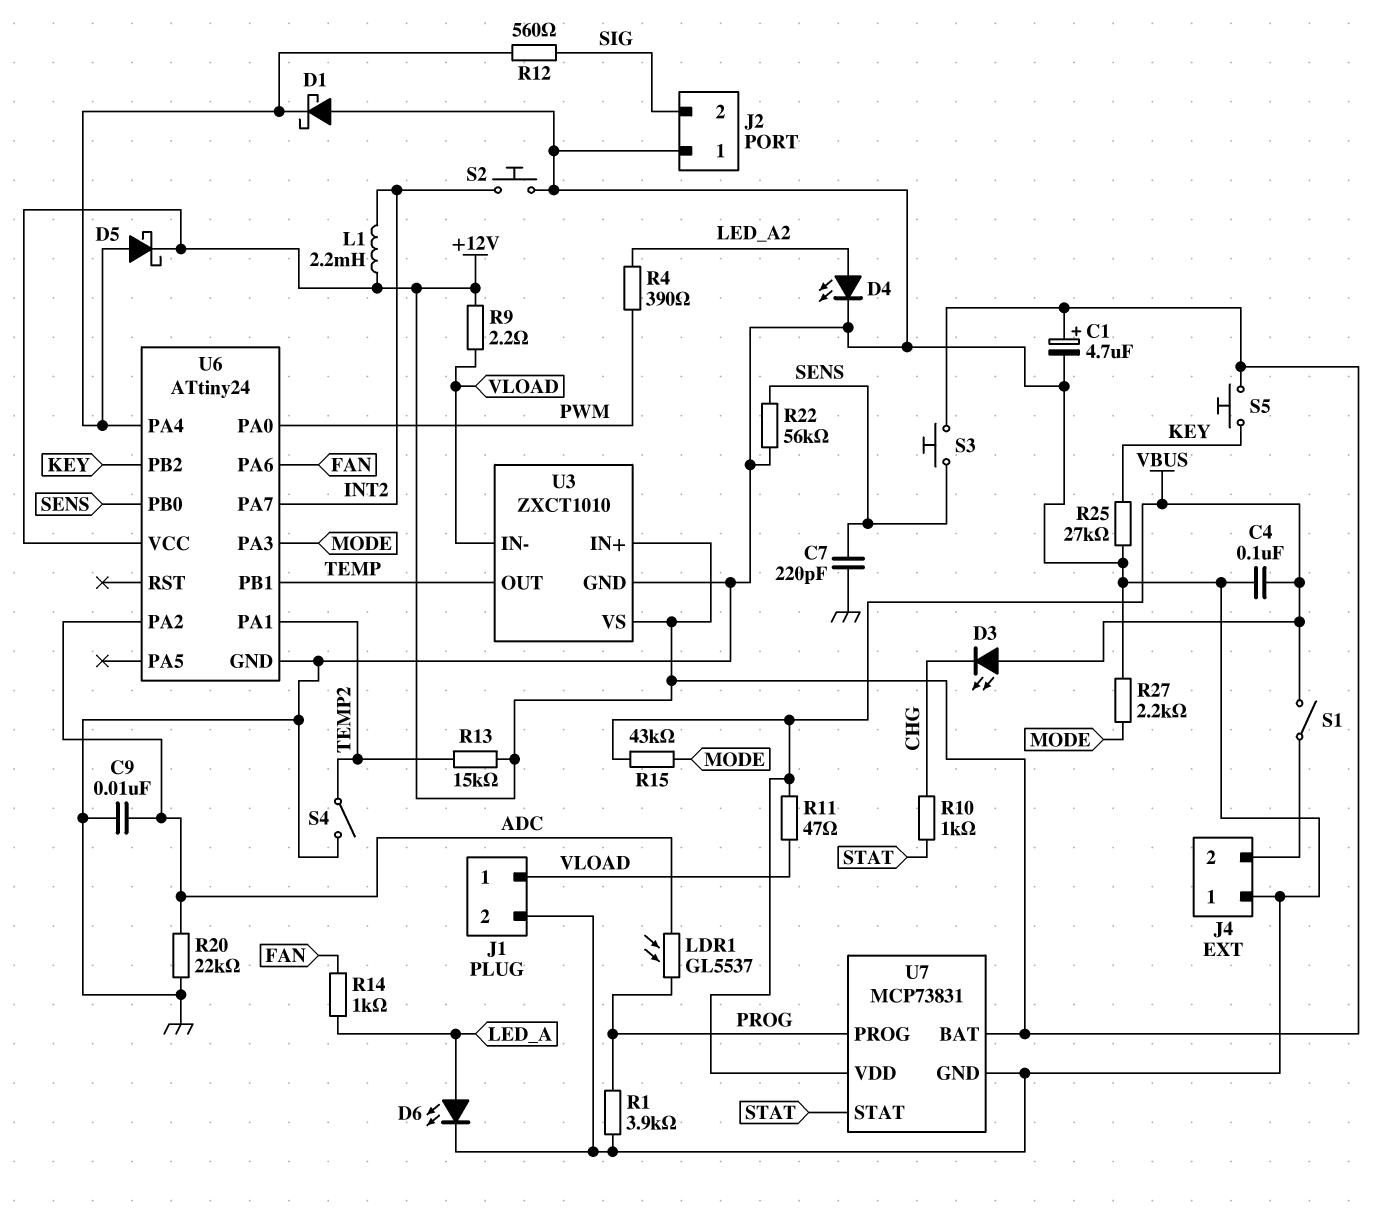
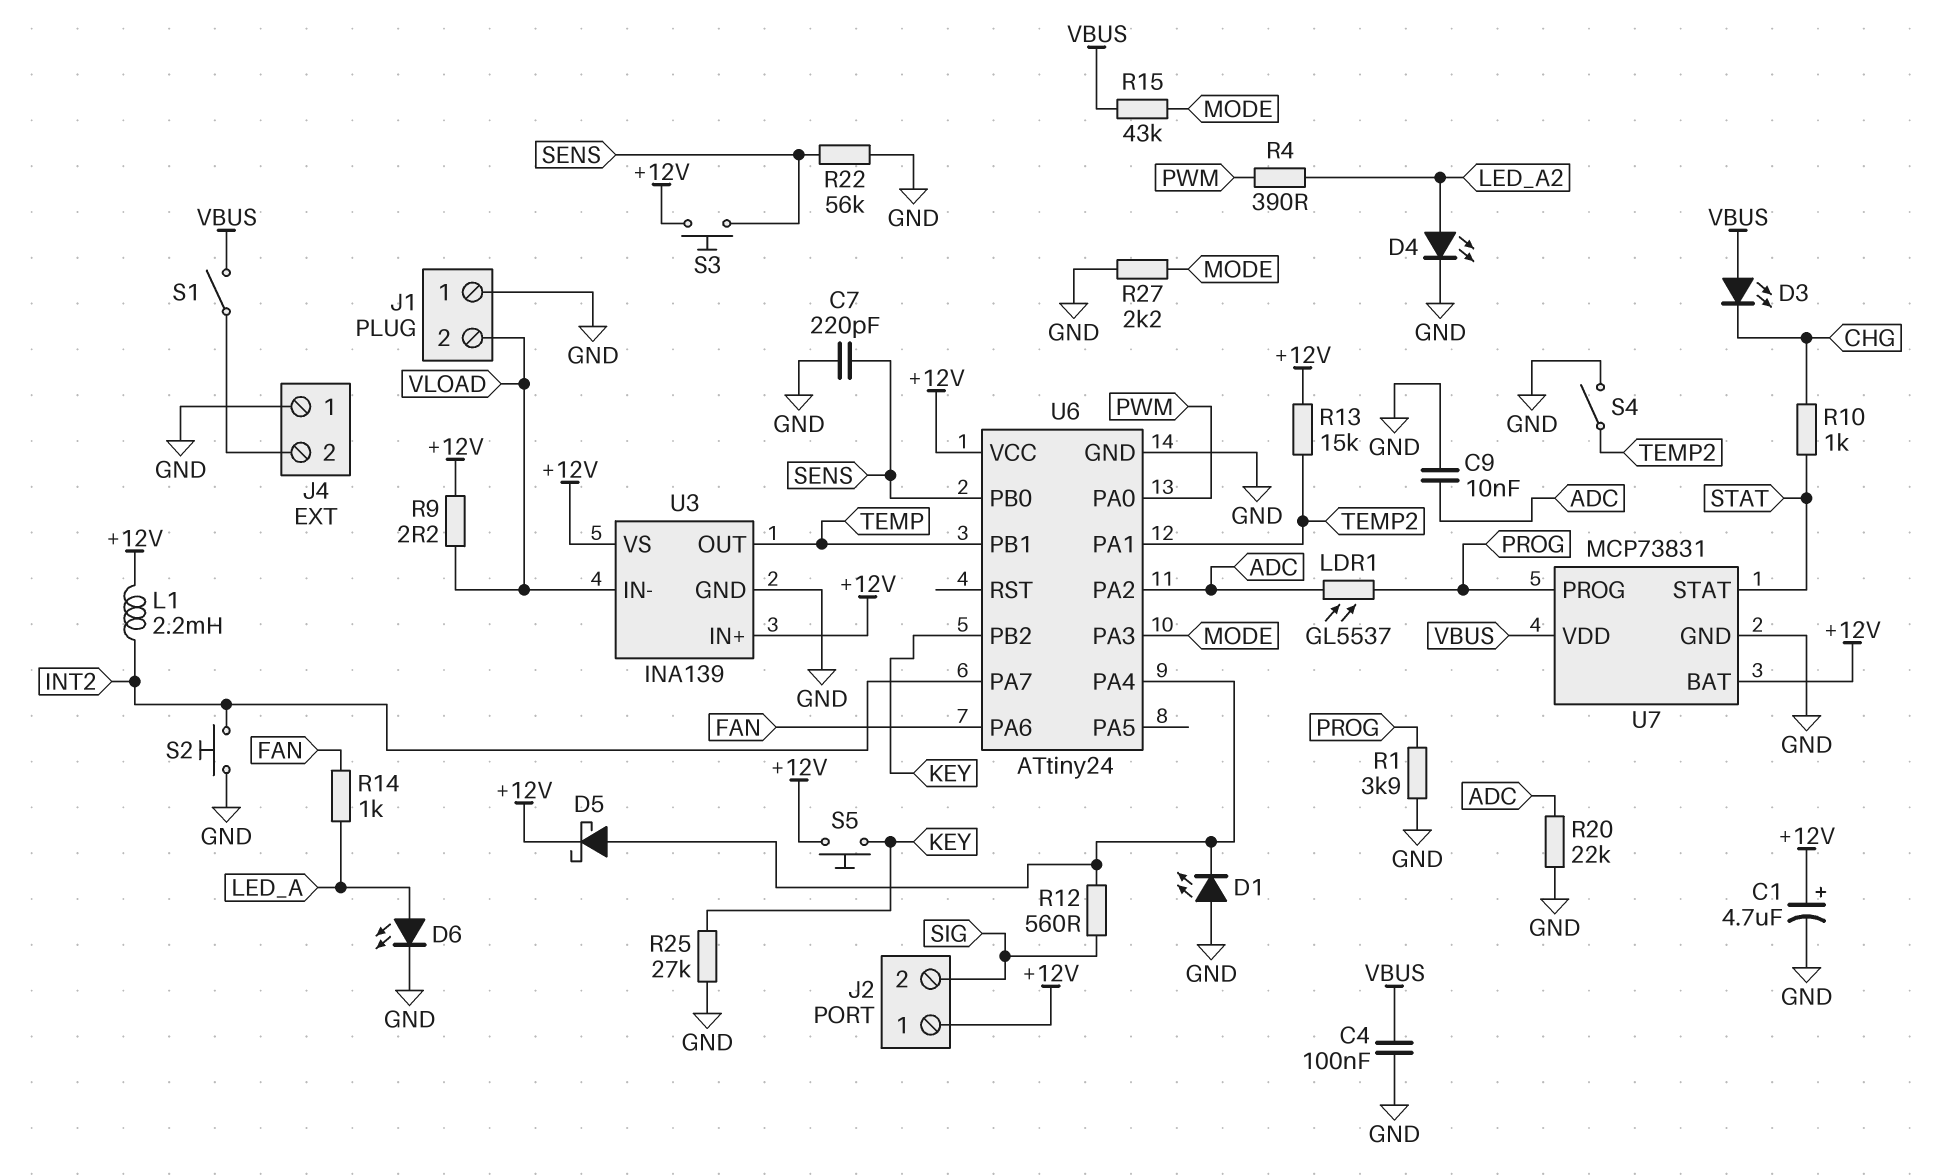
D1: schottky (A GND, K U6/PA4) -> LED (A GND, K U6/PA4)
J1 pin 1: VLOAD -> GND
J1 pin 2: GND -> VLOAD
J2 pin 1: GND -> +12V
R11: 47 (VBUS, VLOAD) -> none
U3: ZXCT1010 -> INA139

